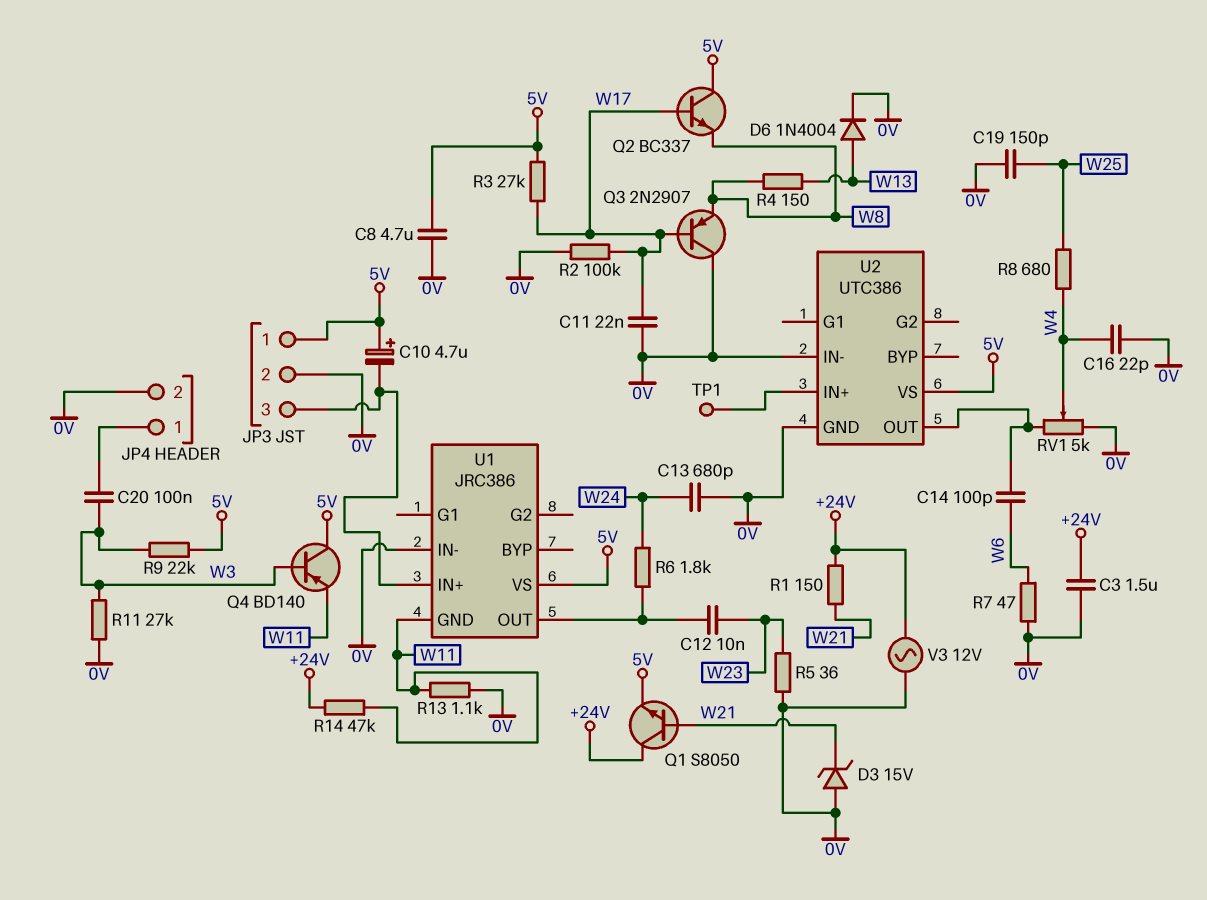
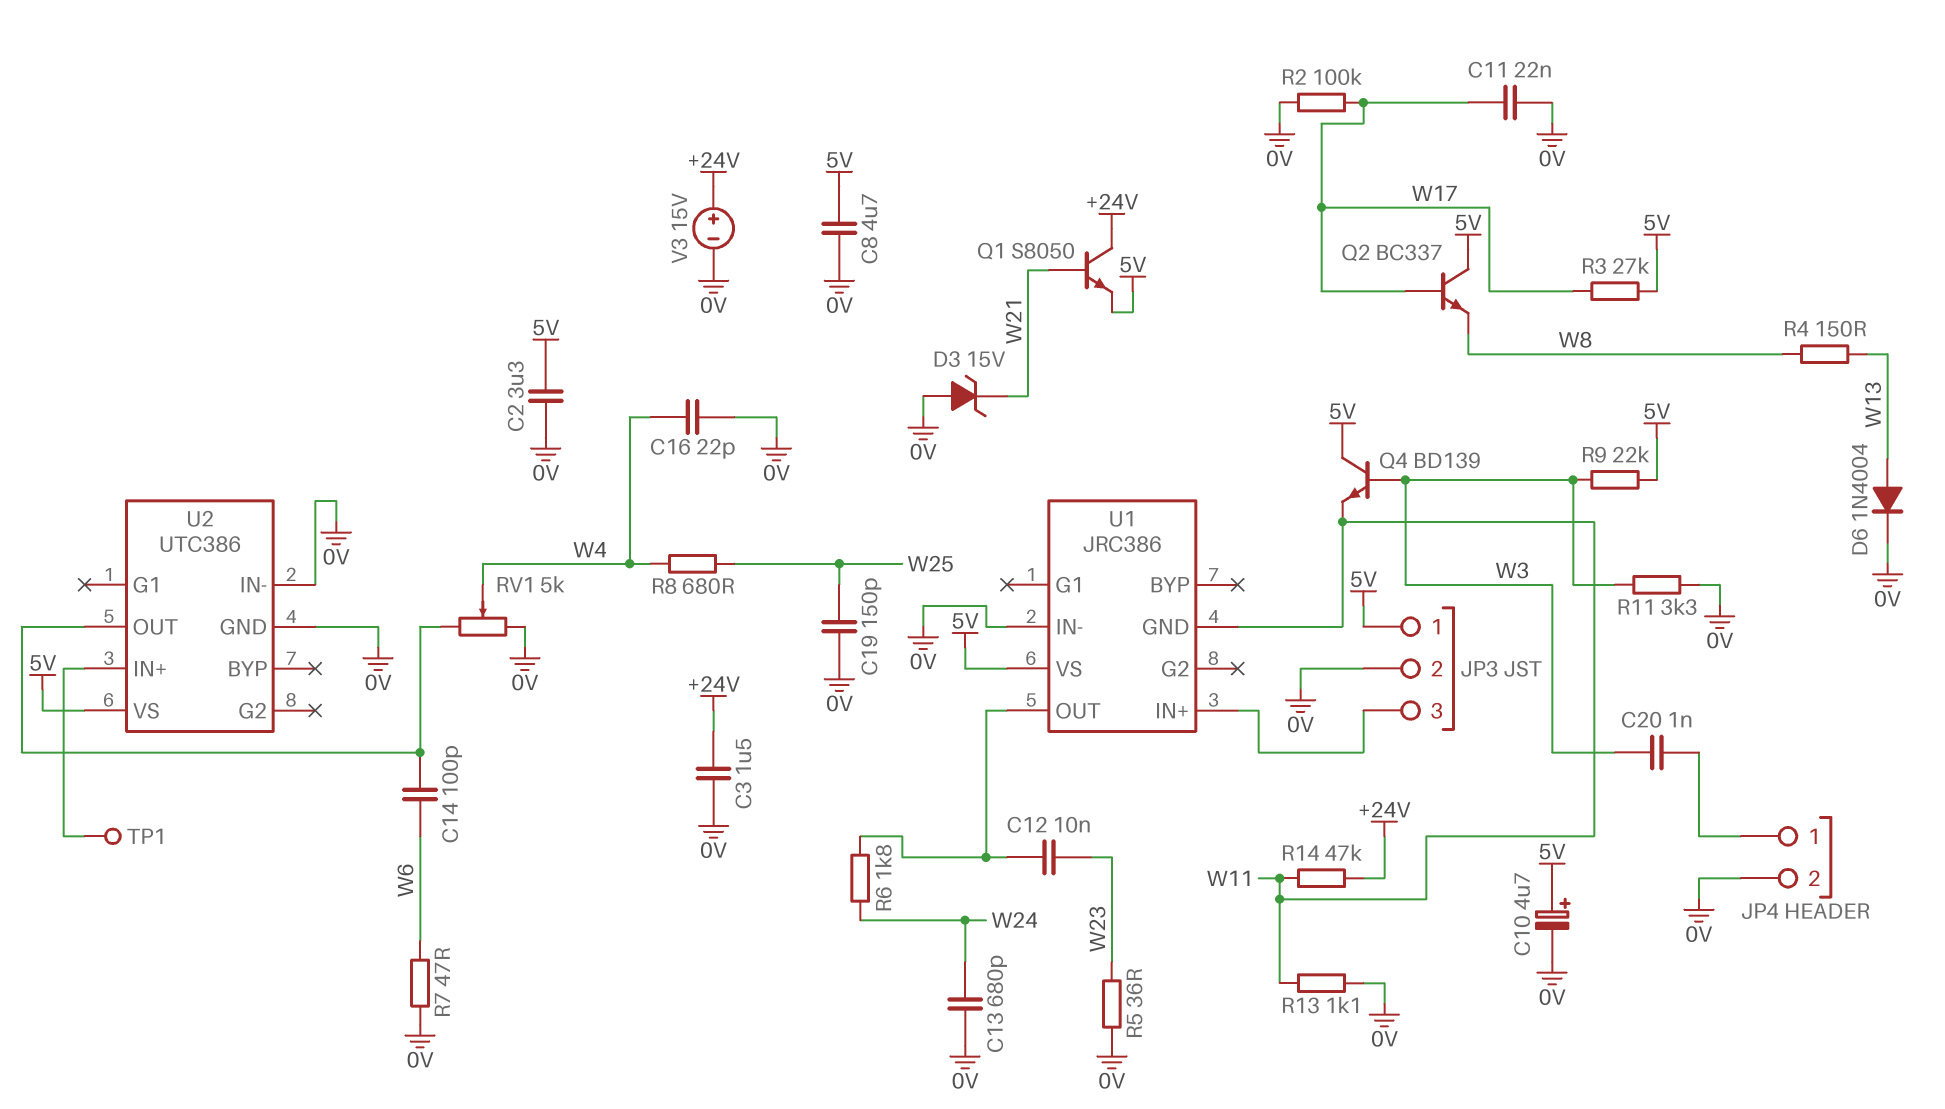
C2: none -> 3.3uF (0V, 5V)
C10: 4.7uF (plus 5V, minus JP3/3) -> 4.7uF (plus 5V, minus 0V)
C20: 100nF (JP4/1, W3) -> 1nF (JP4/1, W3)
Q3: PNP 2N2907 (B W17, C 0V, E W8) -> none
Q4: PNP BD140 (B W3, C 5V, E W11) -> NPN BD139 (B W3, C 5V, E W11)
R1: 150 (+24V, W21) -> none
R11: 27k (0V, W3) -> 3.3k (0V, W3)
V3: AC 12V (+24V, 0V) -> 15V (plus +24V, minus 0V)

